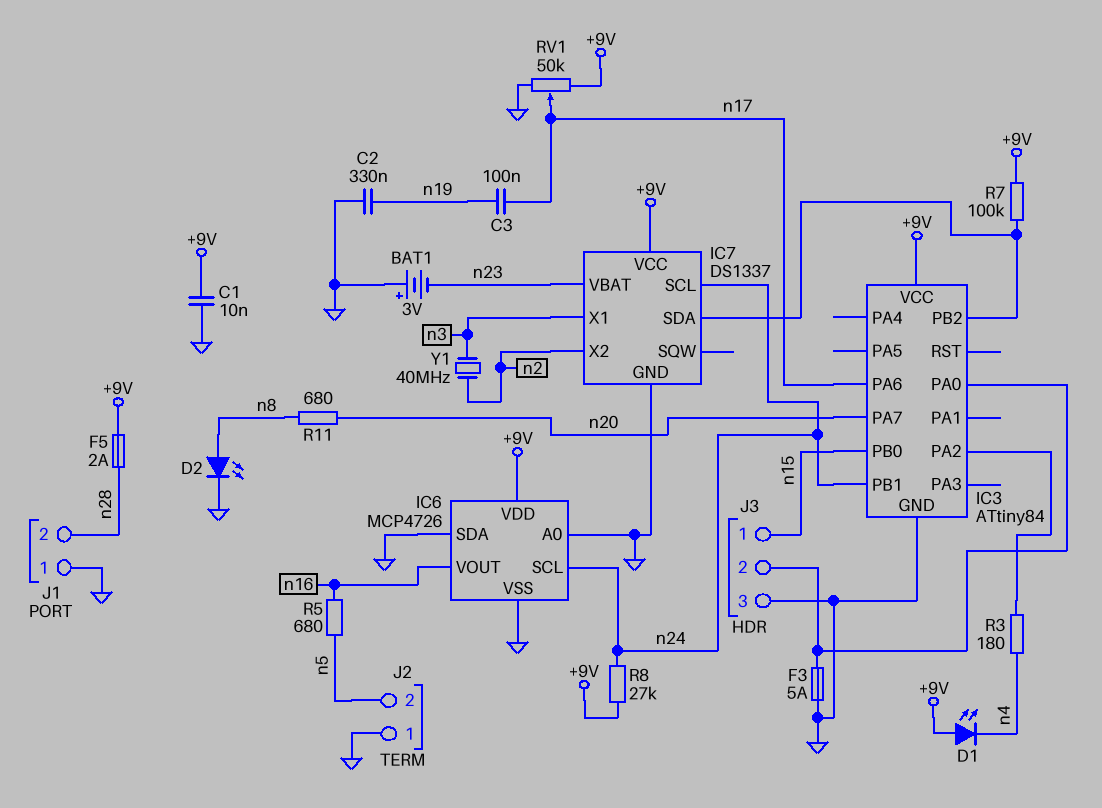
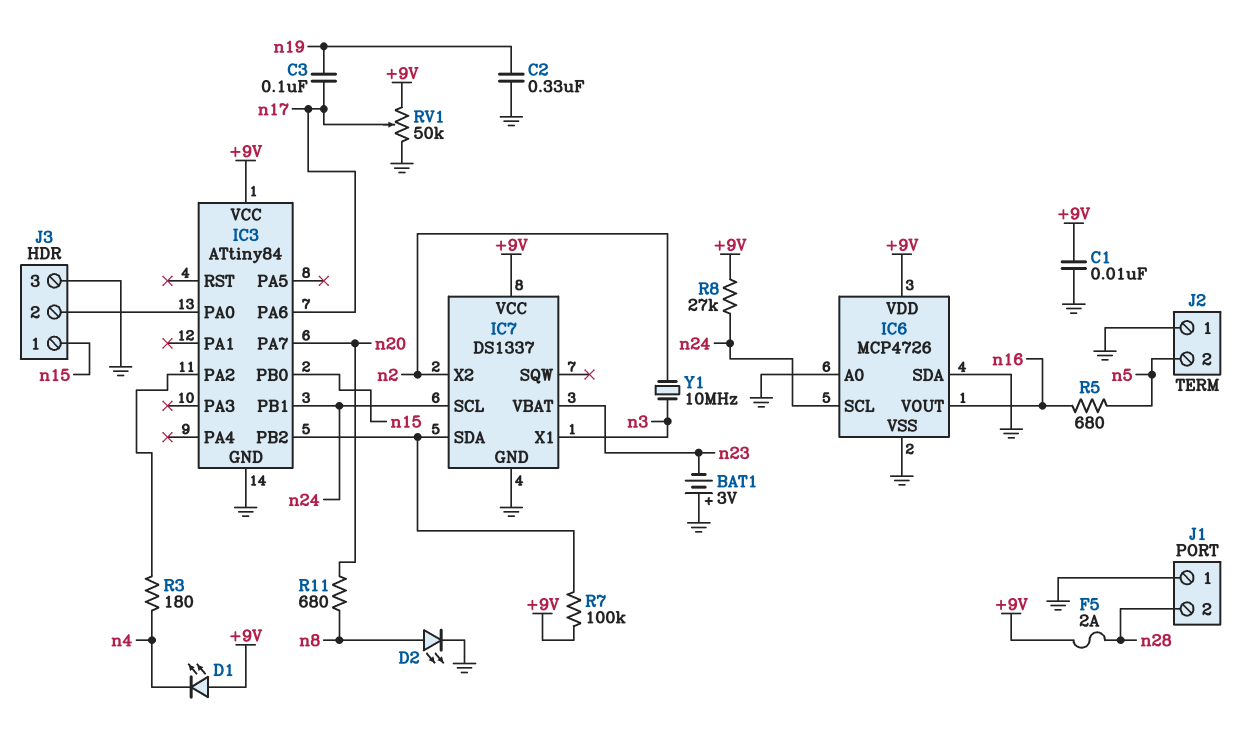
F3: 5A (GND, IC3/PA0) -> none
Y1: 40MHz (n2, n3) -> 10MHz (n2, n3)

